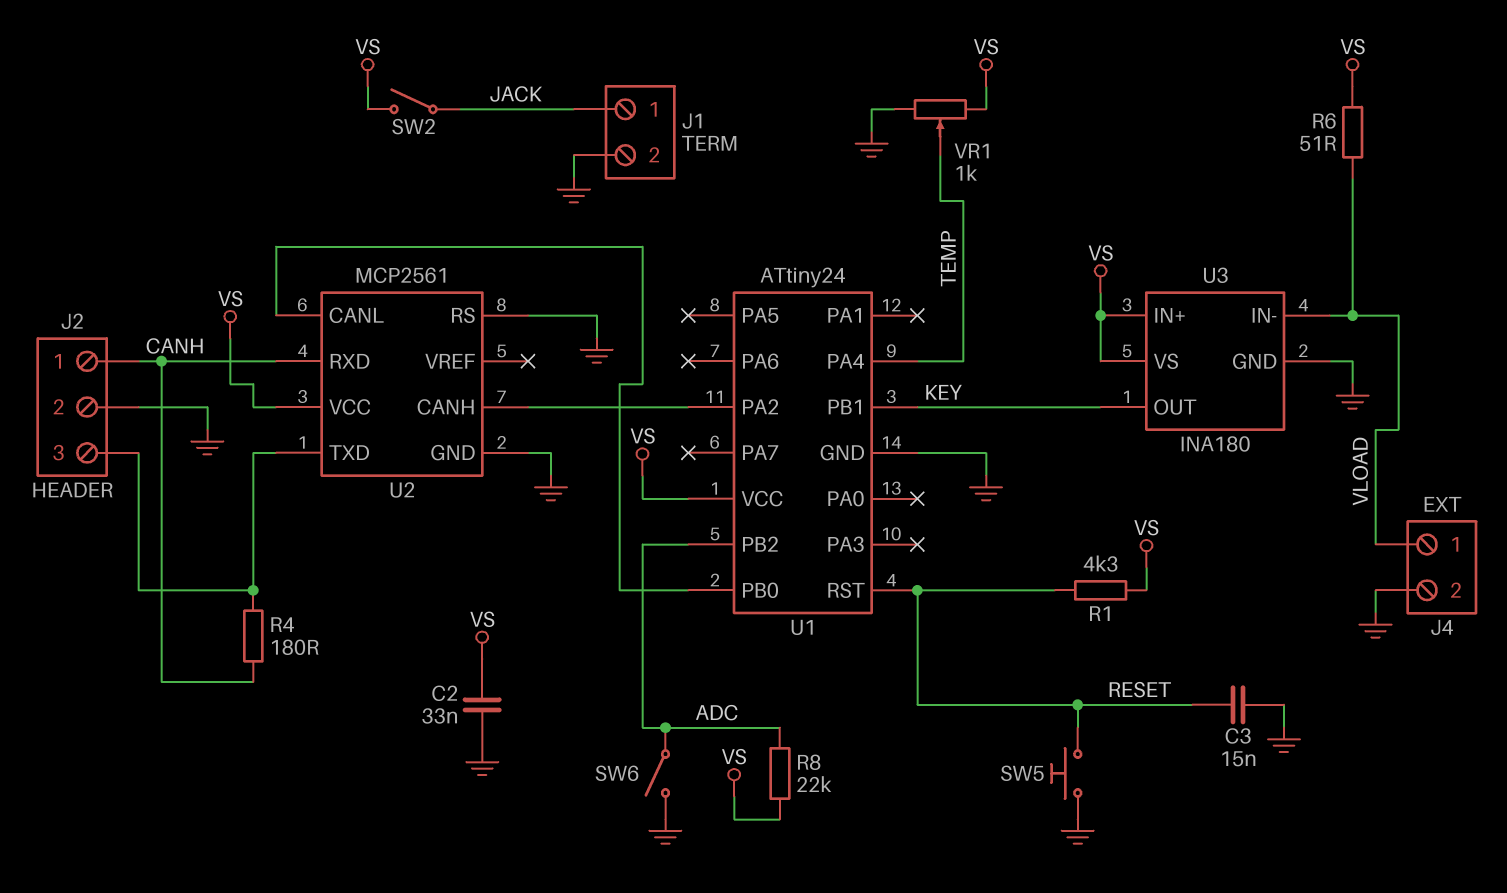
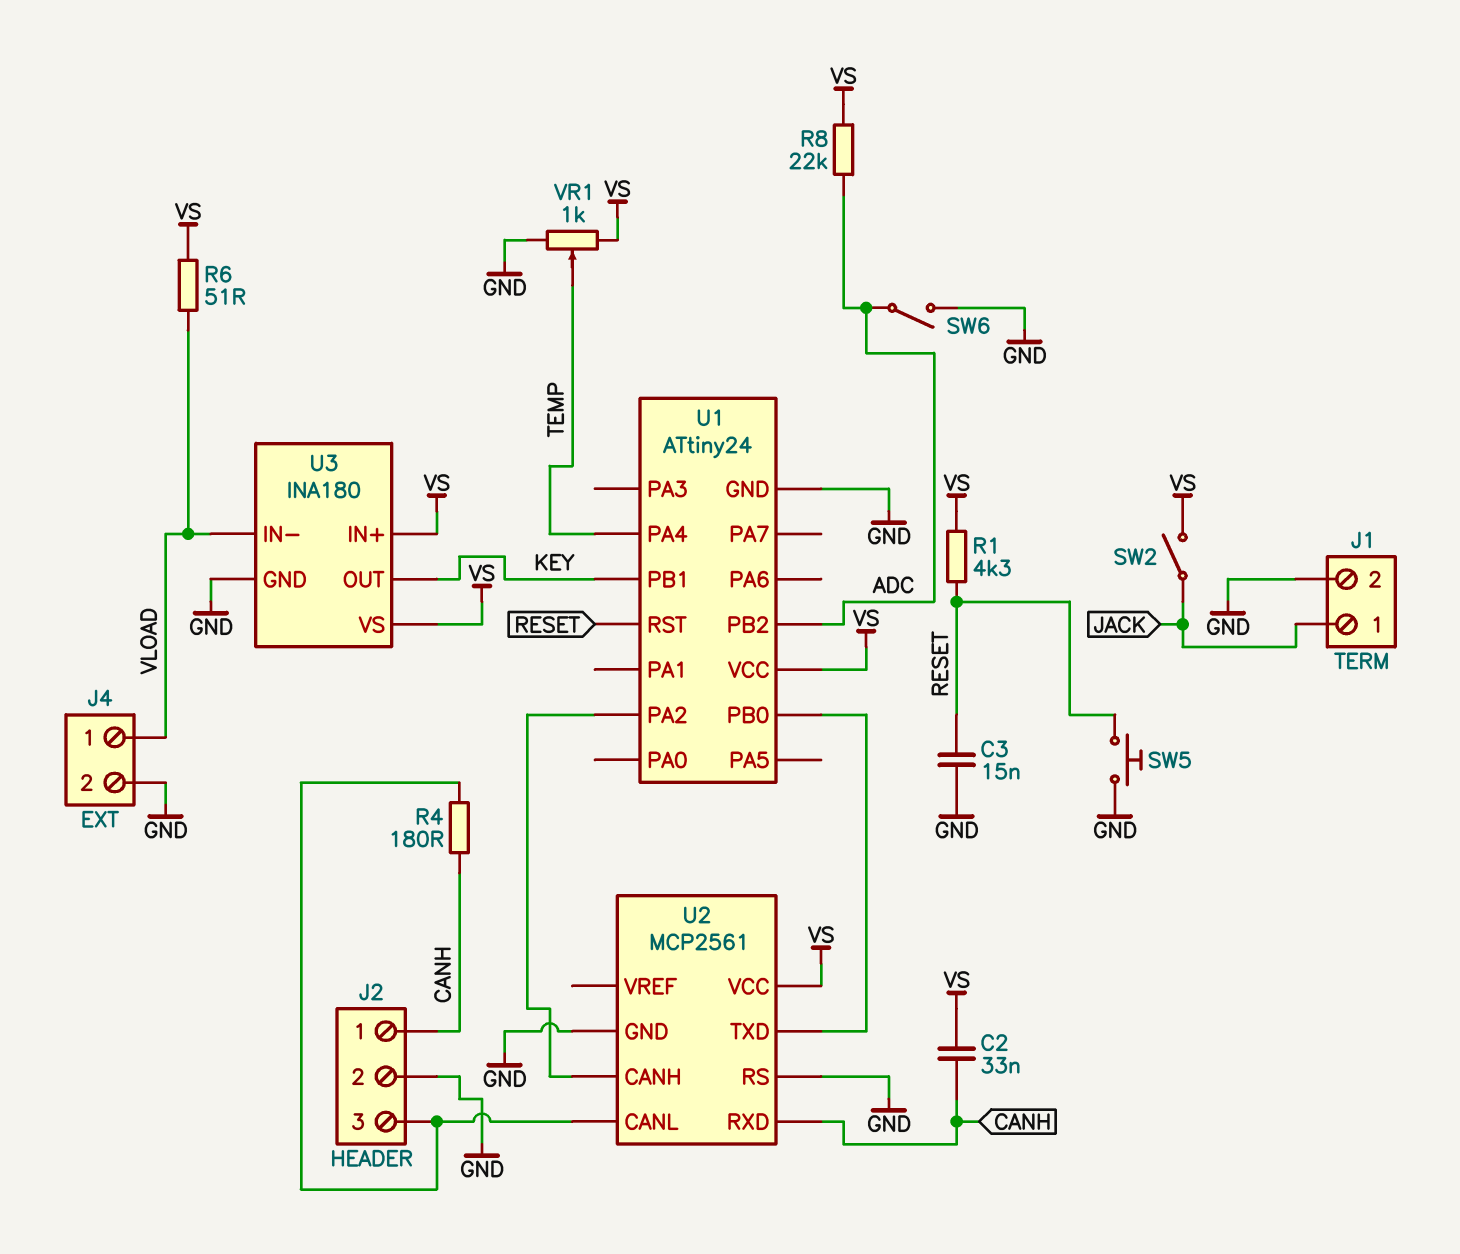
C2: 33nF (GND, VS) -> 33nF (CANH, VS)
U2 pin CANL: U1/PB0 -> J2/3
U2 pin TXD: J2/3 -> U1/PB0

